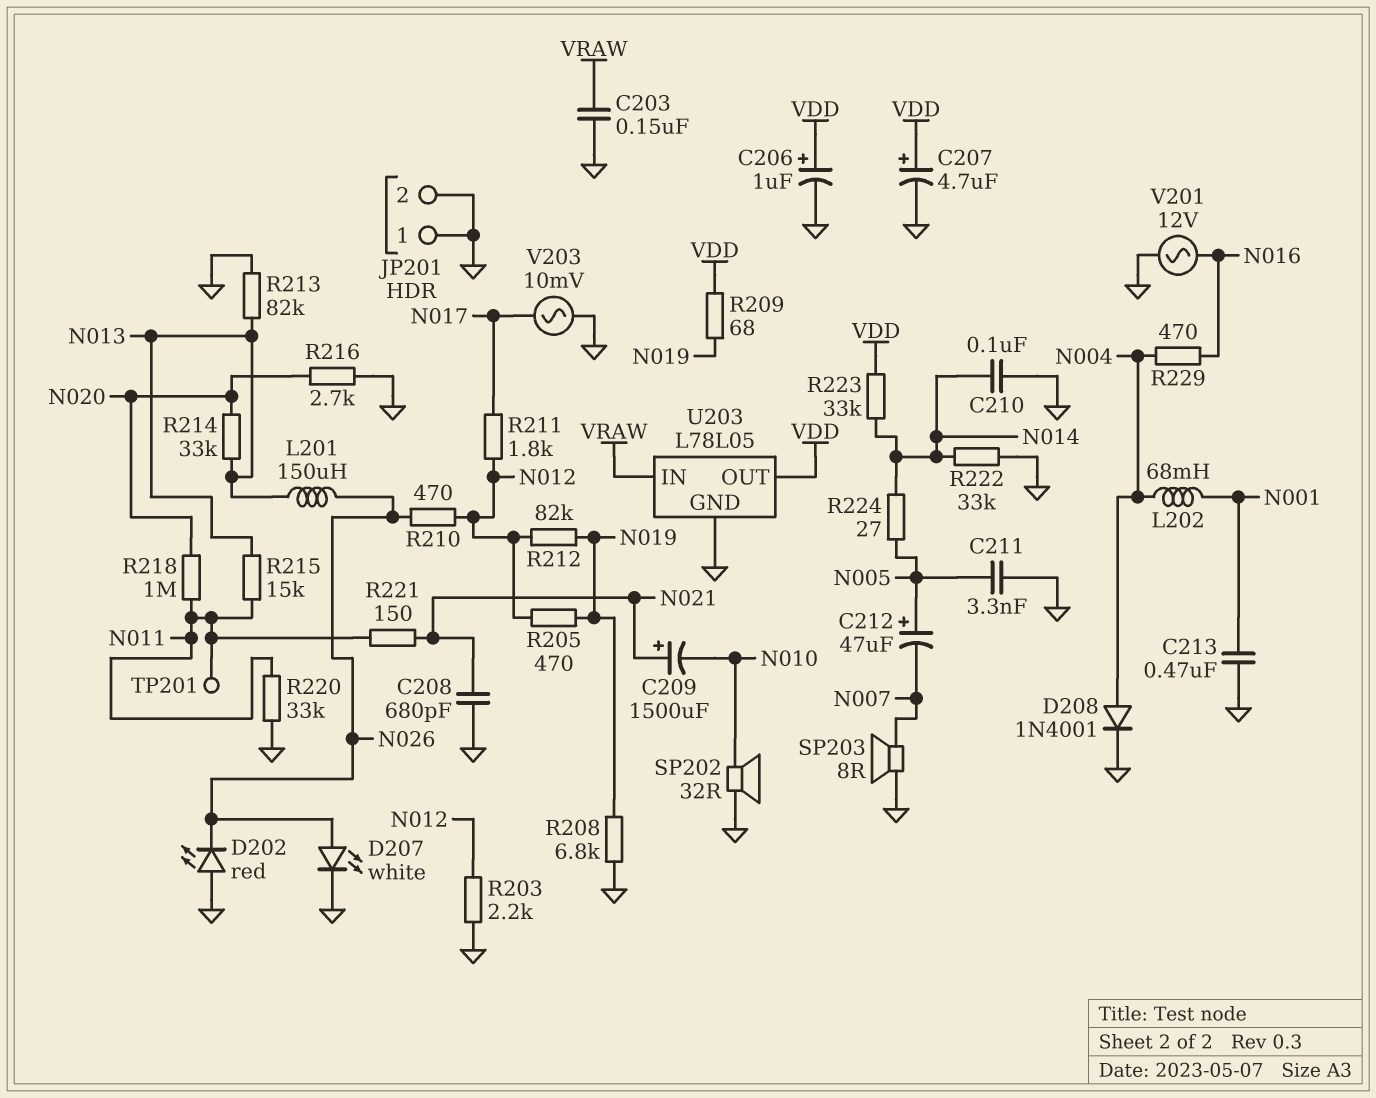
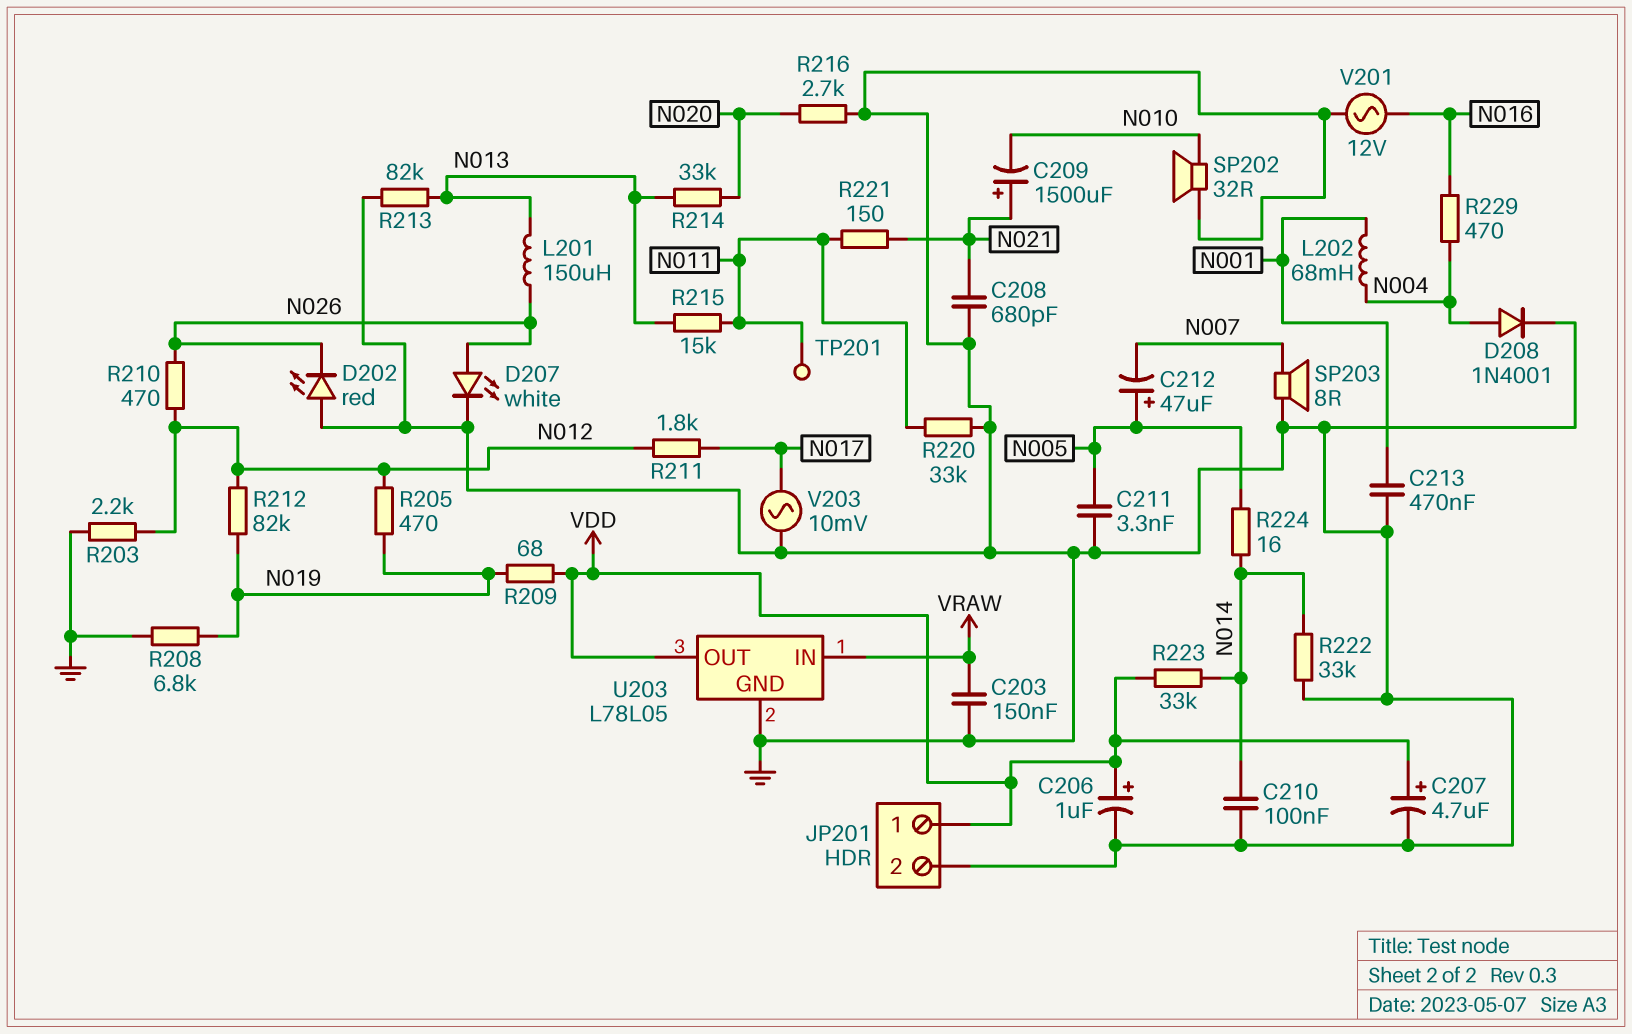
JP201 pin 1: GND -> VDD
R218: 1M (N011, N020) -> none
R224: 27 (N005, N014) -> 16 (N005, N014)

